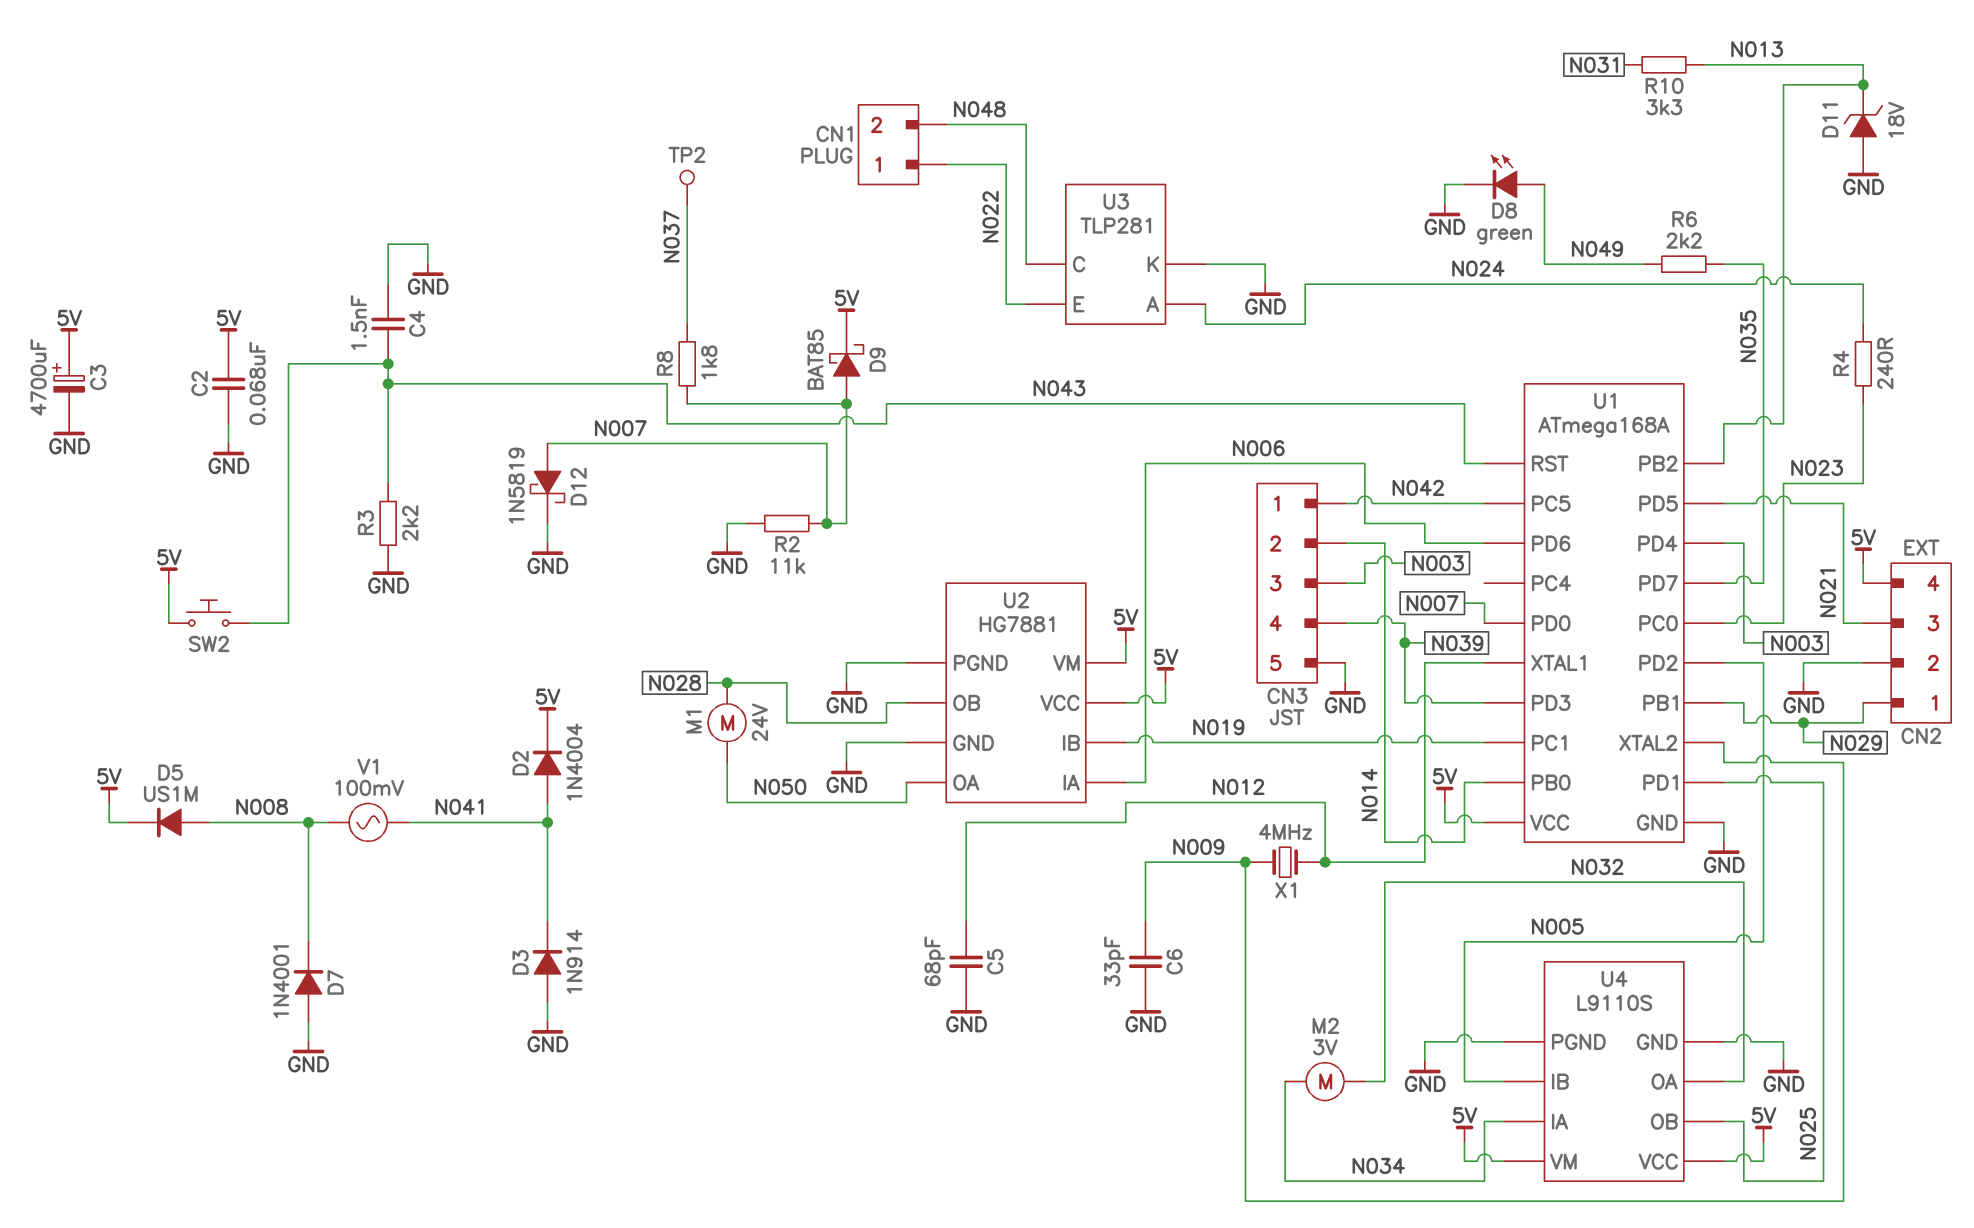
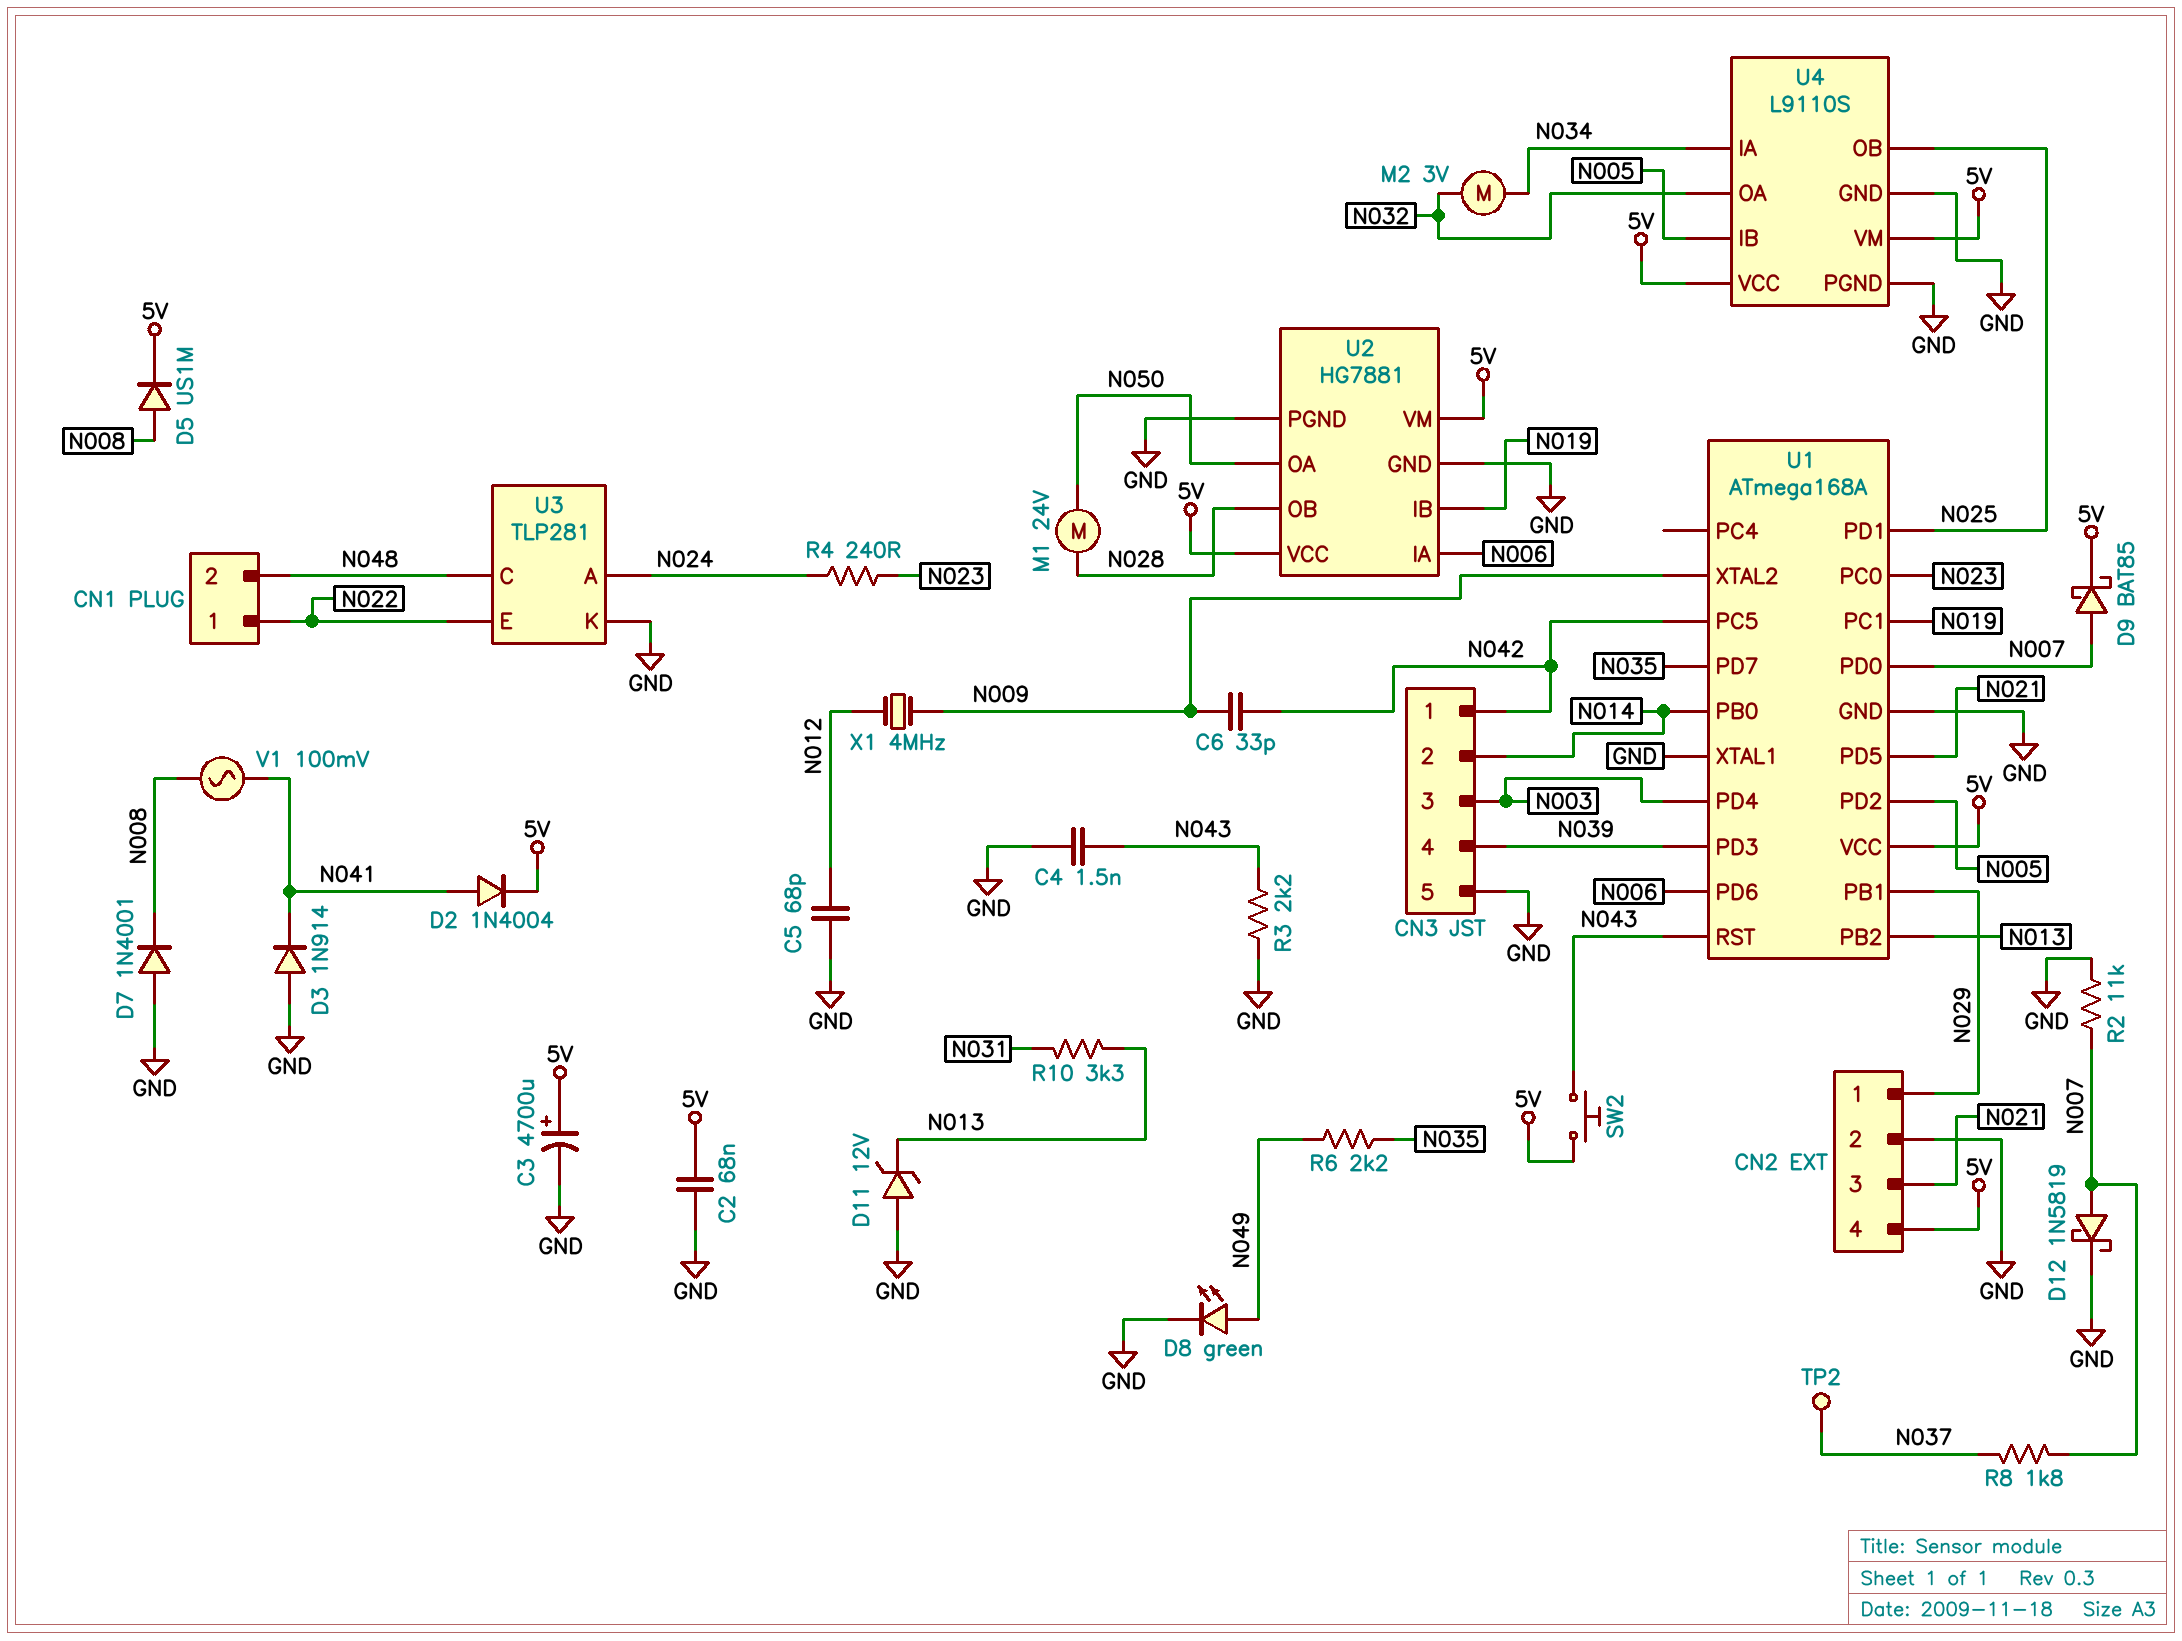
C6: 33pF (GND, N009) -> 33pF (N009, N042)
D11: zener 18V (A GND, K N013) -> zener 12V (A GND, K N013)
U1 pin XTAL1: N012 -> GND

